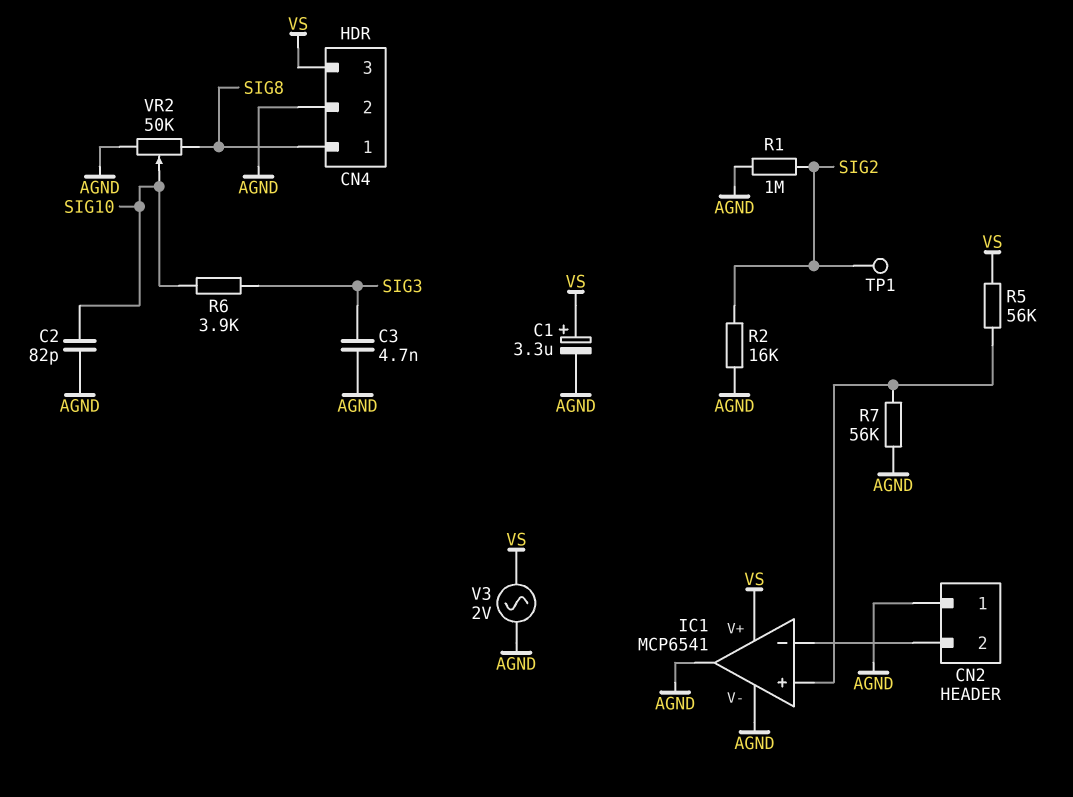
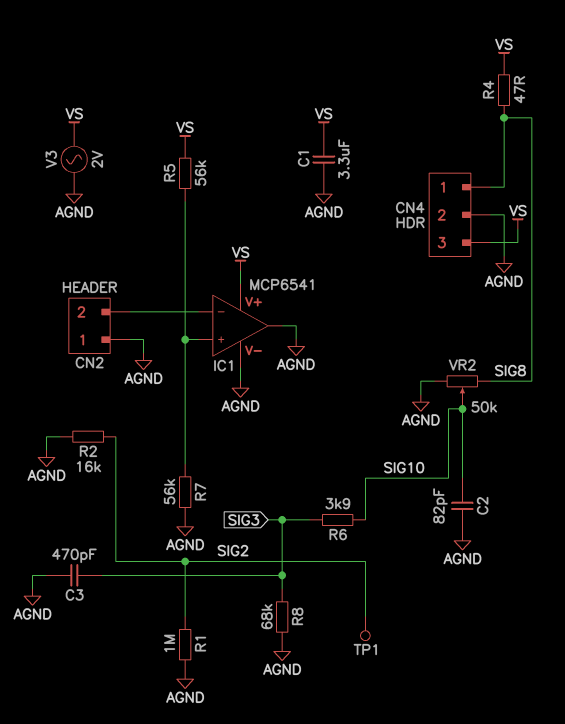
C1: 3.3uF (plus VS, minus AGND) -> 3.3uF (AGND, VS)
C3: 4.7nF (AGND, SIG3) -> 470pF (AGND, SIG3)
R4: none -> 47 (SIG8, VS)
R8: none -> 68k (AGND, SIG3)

